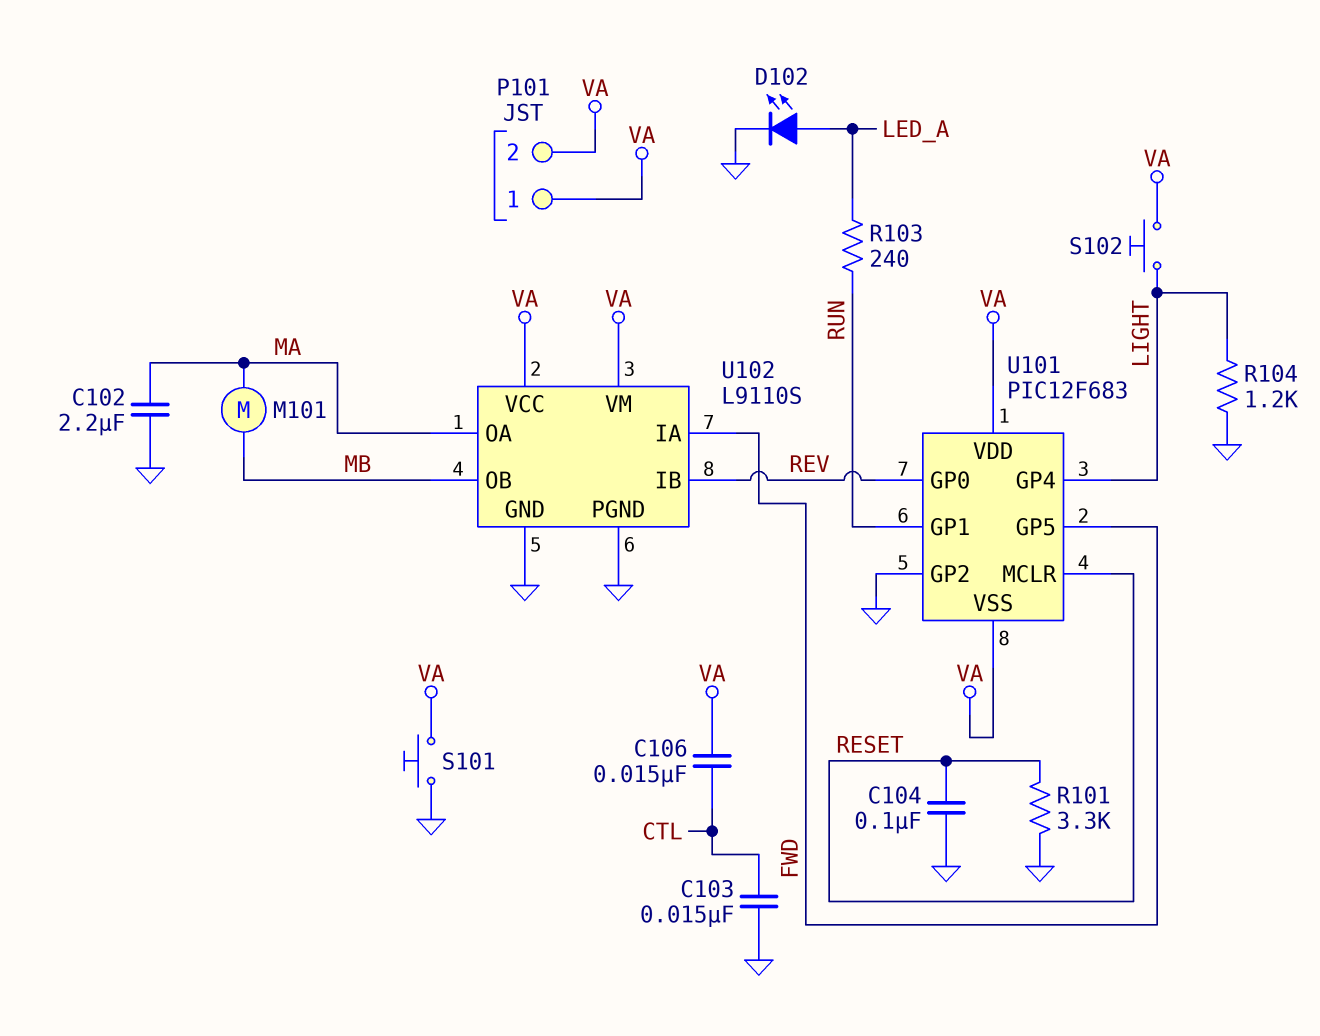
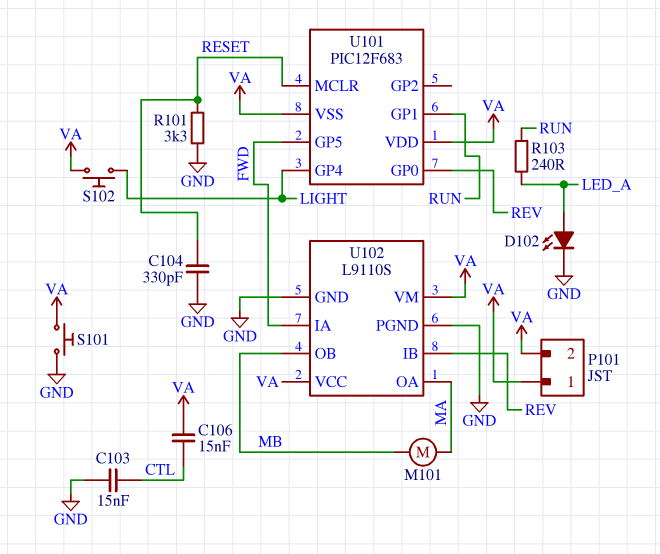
C102: 2.2uF (GND, MA) -> none
C104: 100nF (GND, RESET) -> 330pF (GND, RESET)
R104: 1.2k (GND, LIGHT) -> none
U101 pin GP2: GND -> none

